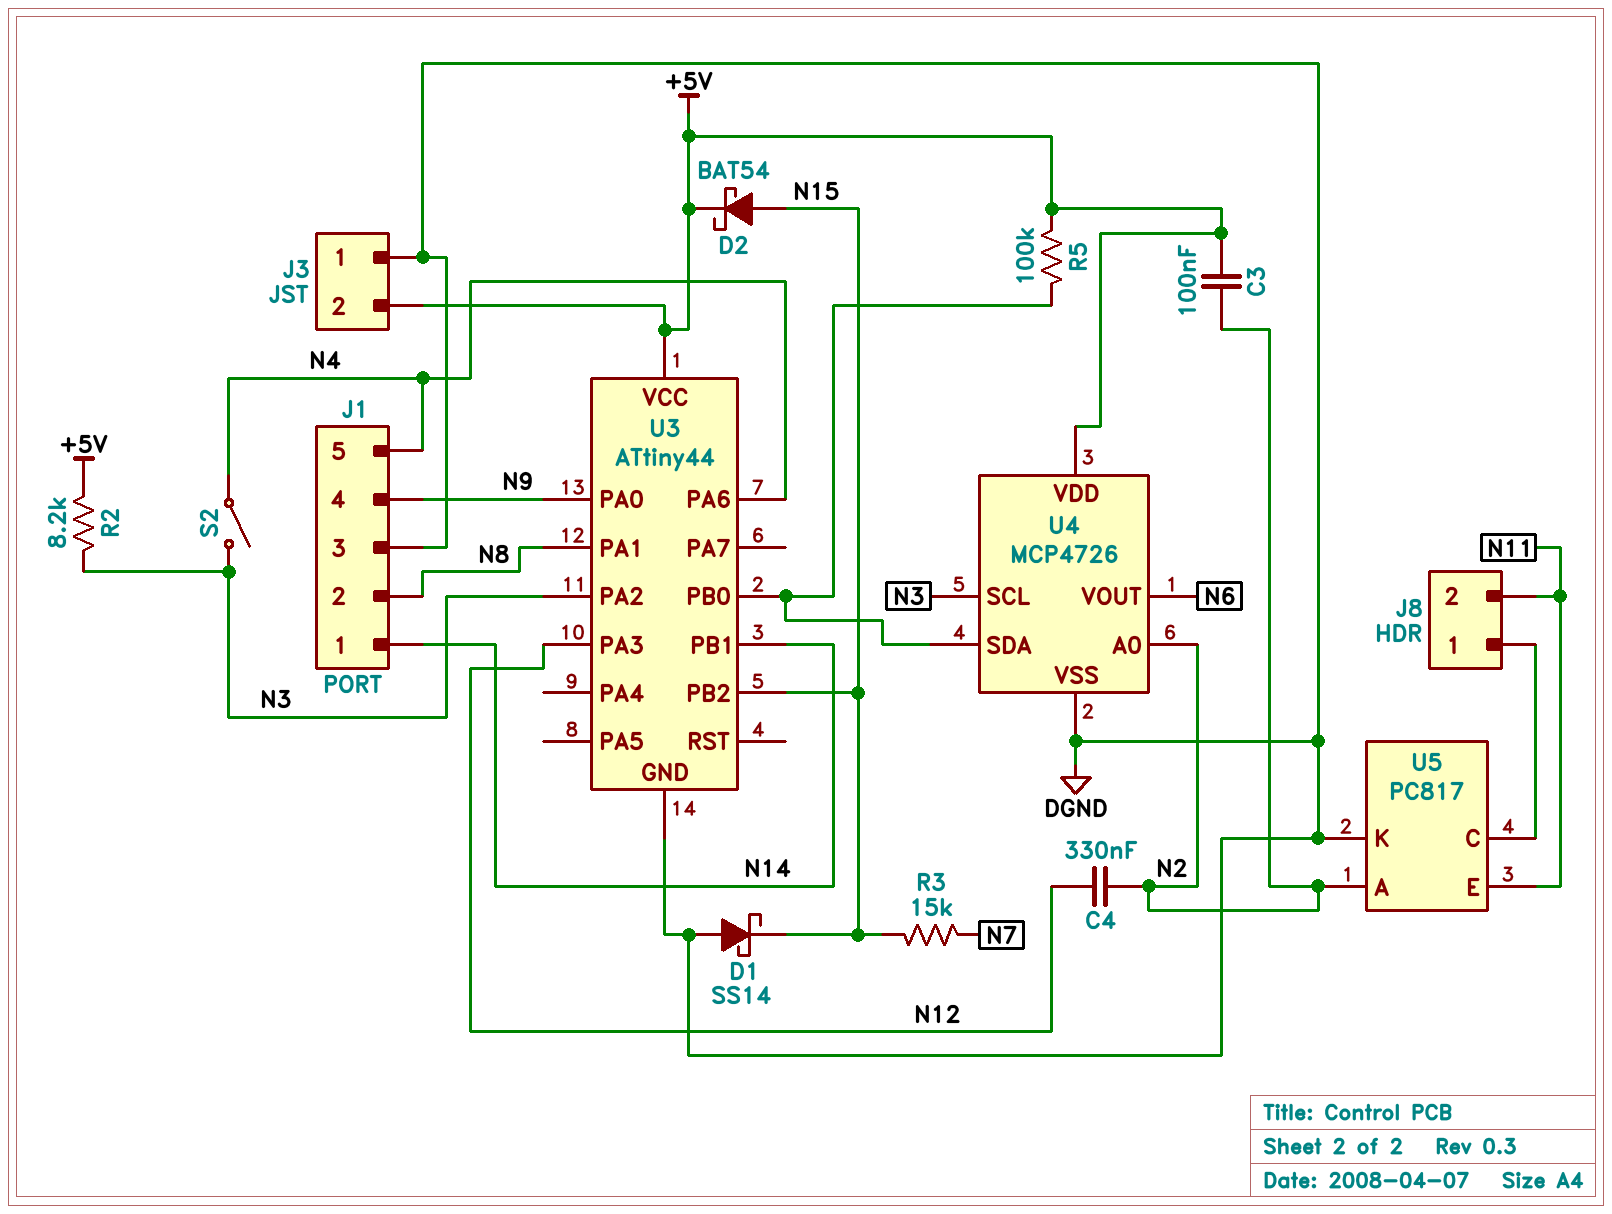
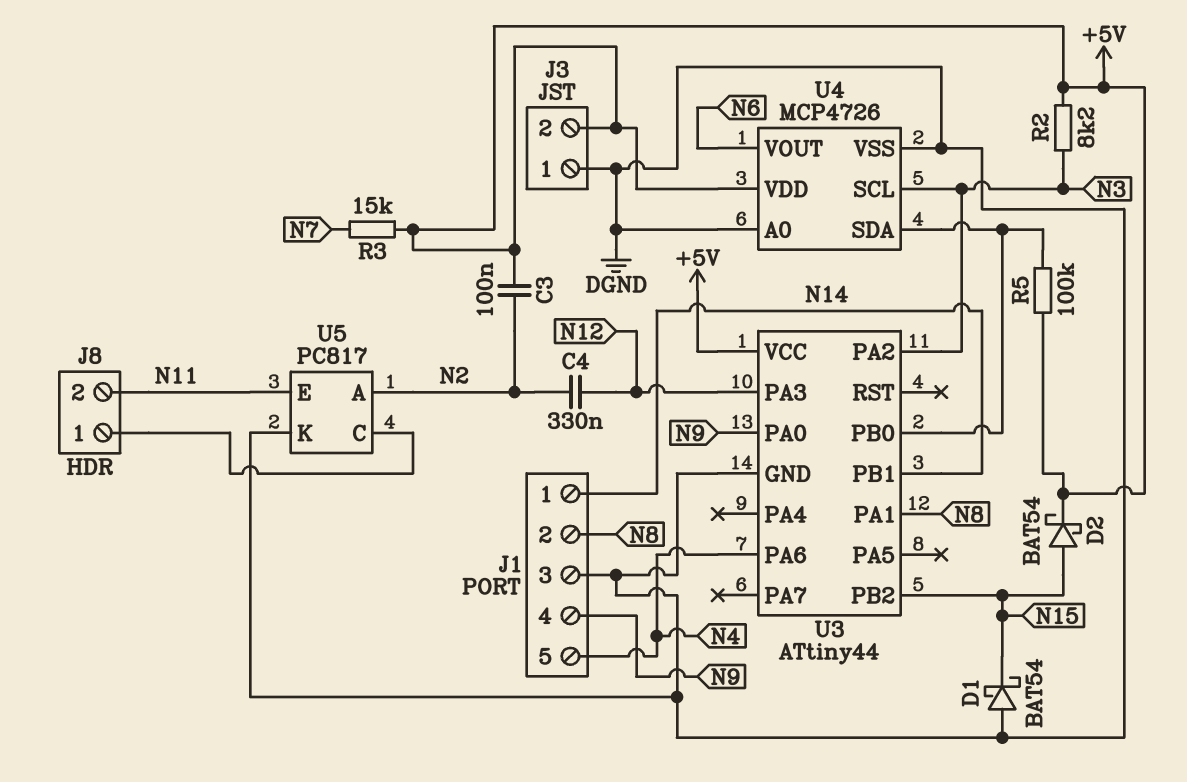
D1: schottky SS14 (A DGND, K N15) -> schottky BAT54 (A DGND, K N15)
R3: 15k (N7, N15) -> 15k (+5V, N7)
S2: switch (N3, N4) -> none
U4 pin A0: N2 -> DGND

